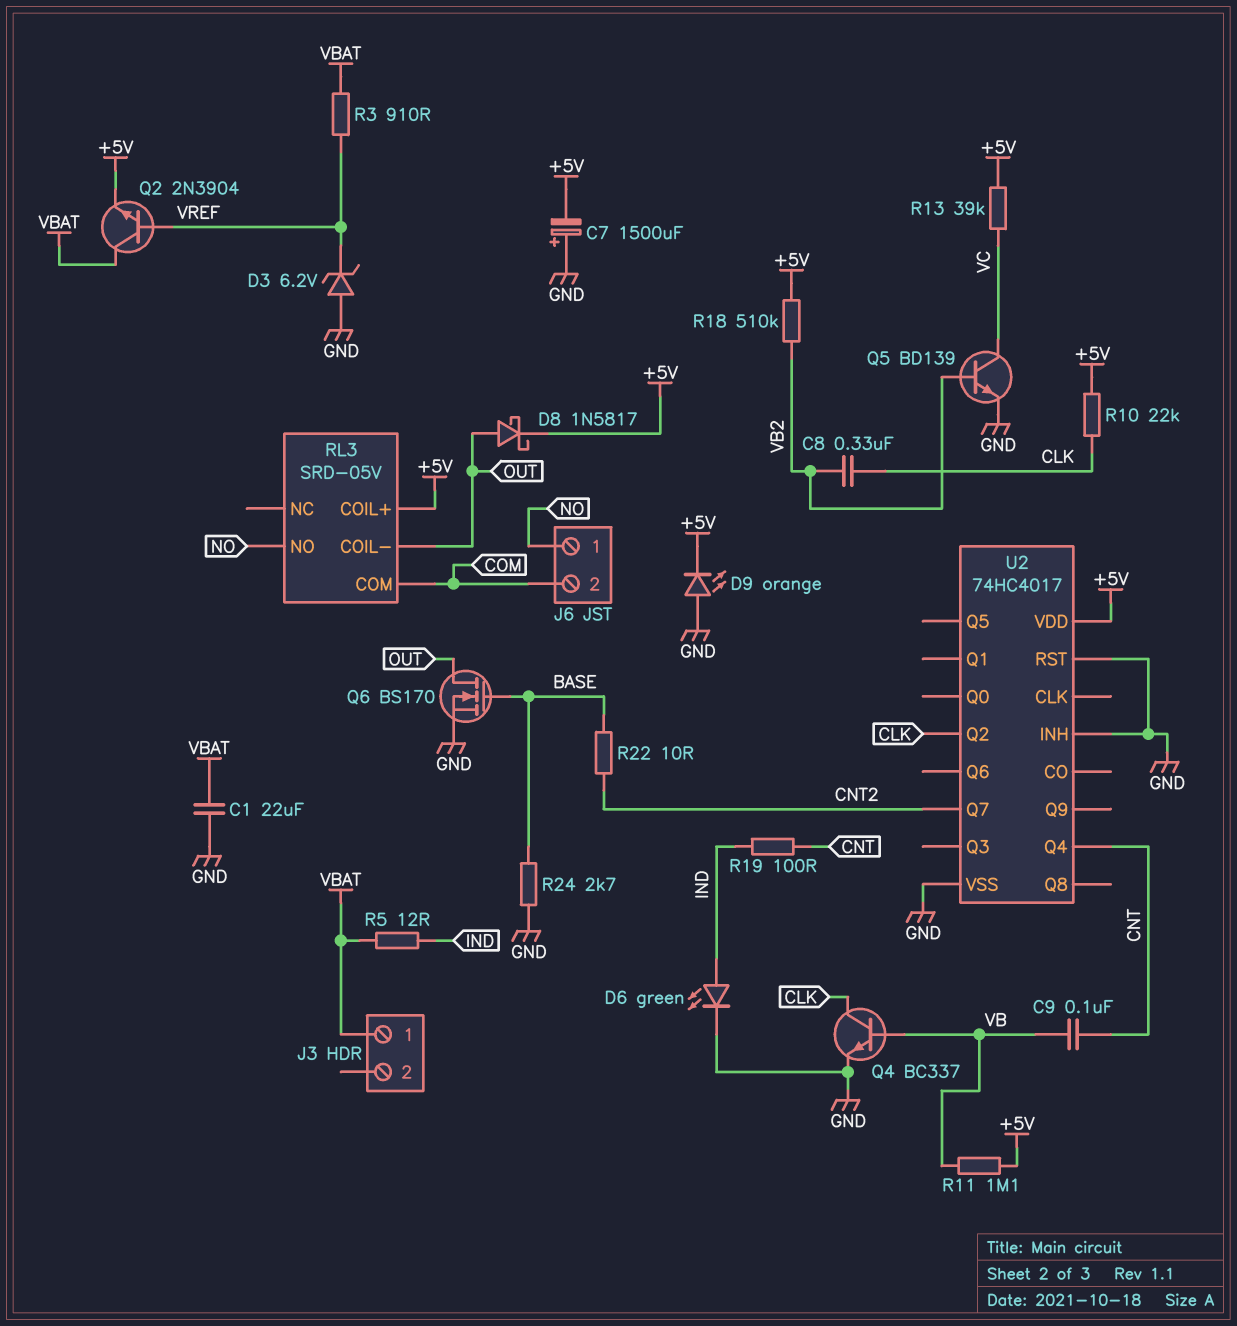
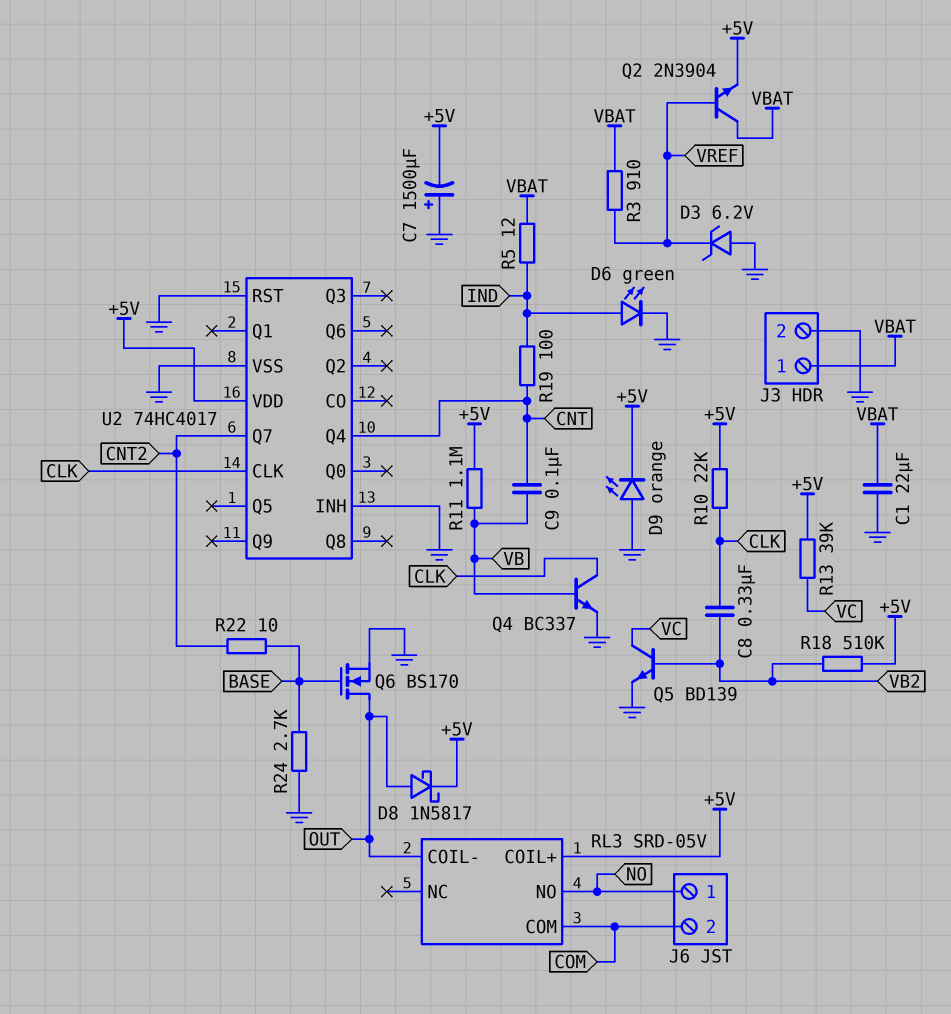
J3 pin 2: none -> GND
U2 pin CLK: none -> CLK
U2 pin Q2: CLK -> none

